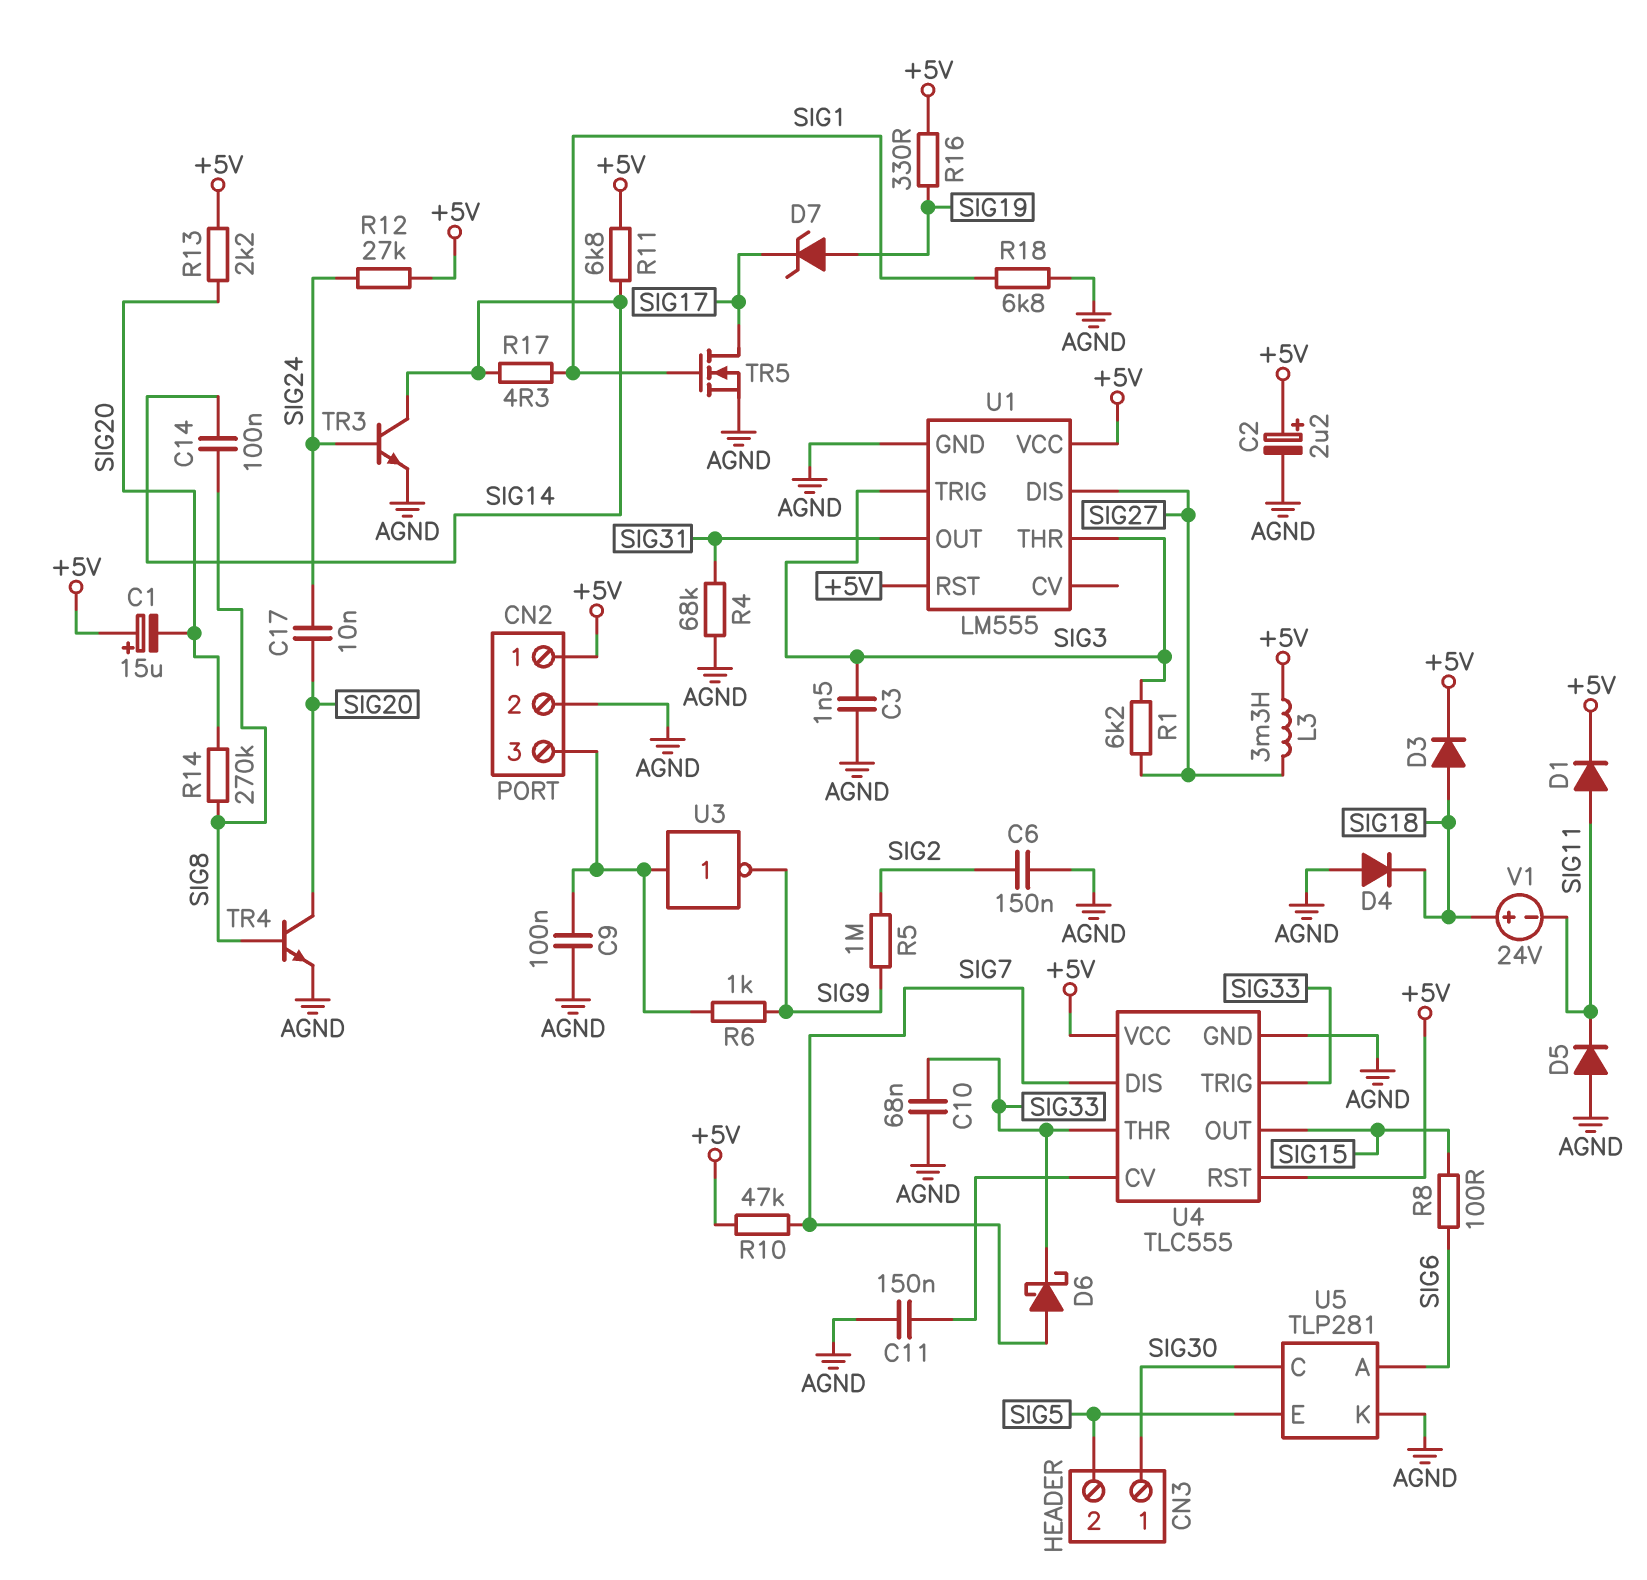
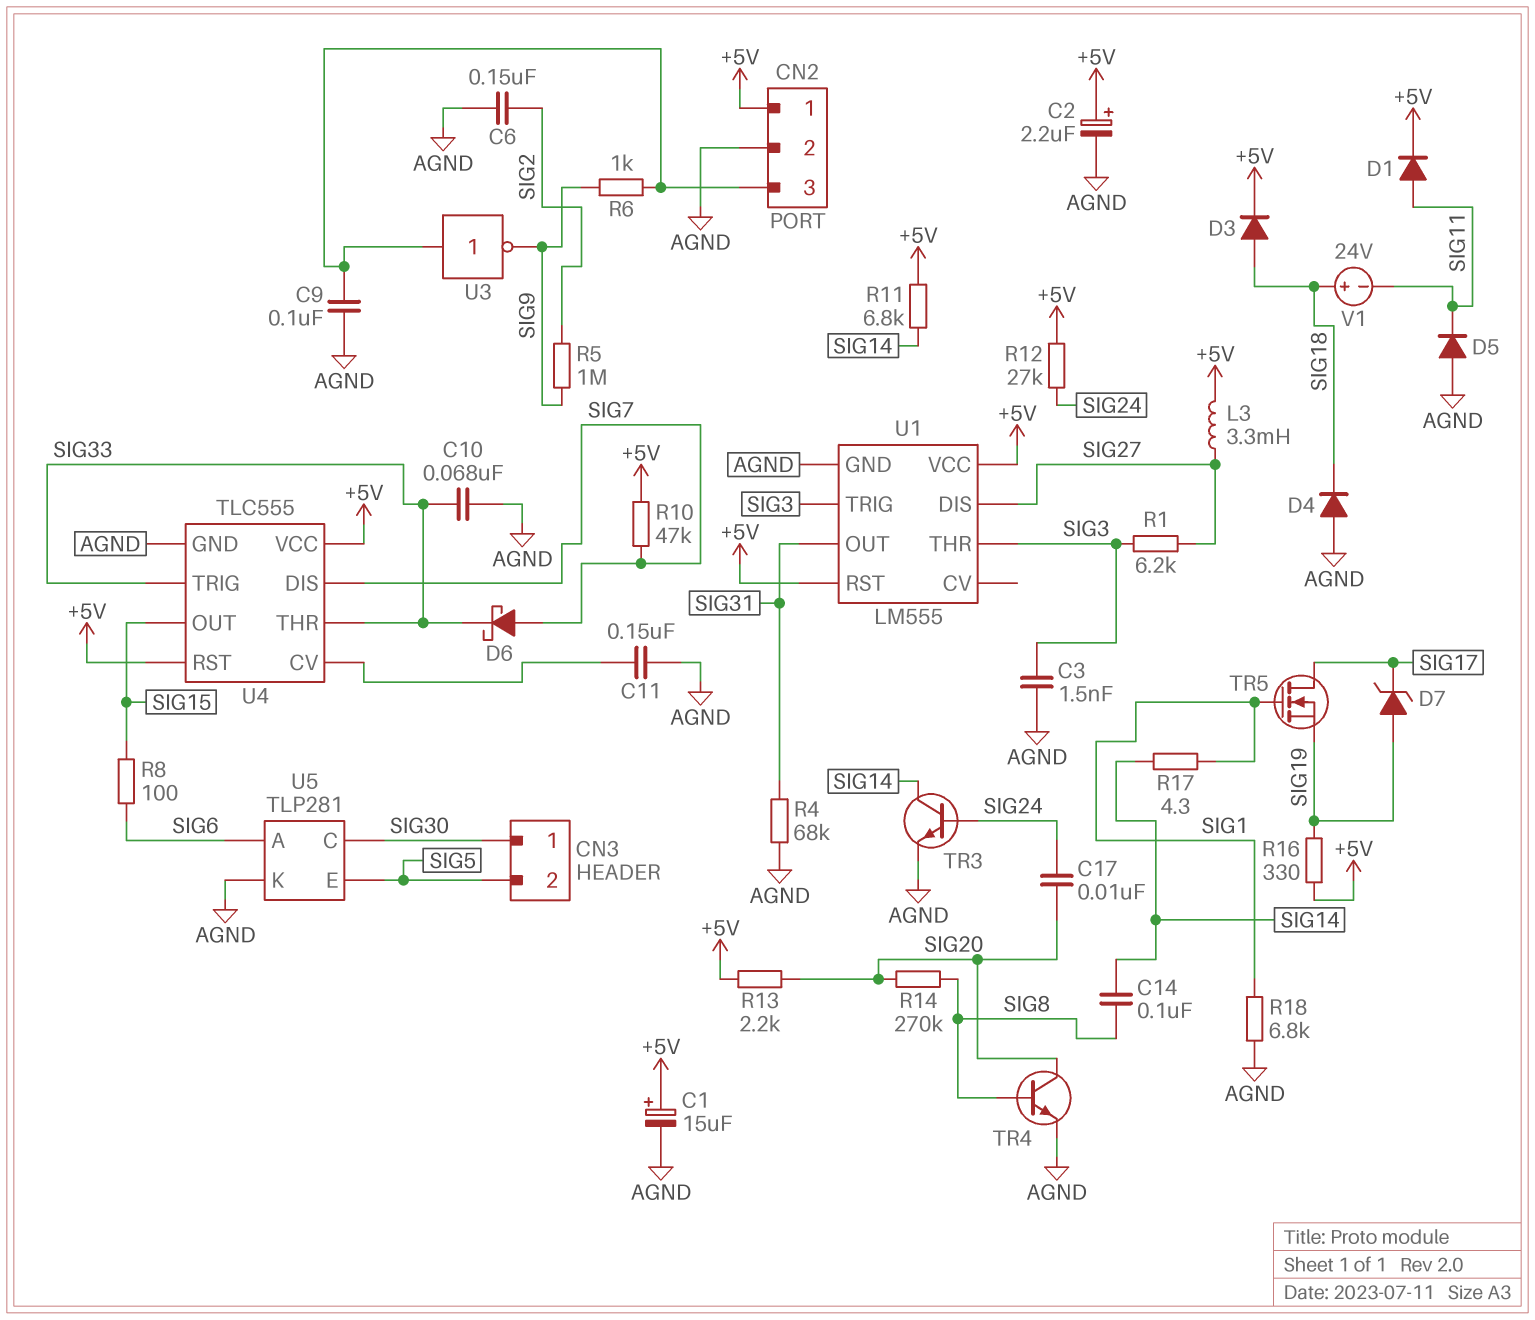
C1: 15uF (plus +5V, minus SIG20) -> 15uF (plus +5V, minus AGND)
TR5: NMOS (G SIG1, D SIG17, S AGND) -> NMOS (G SIG1, D SIG17, S SIG19)

